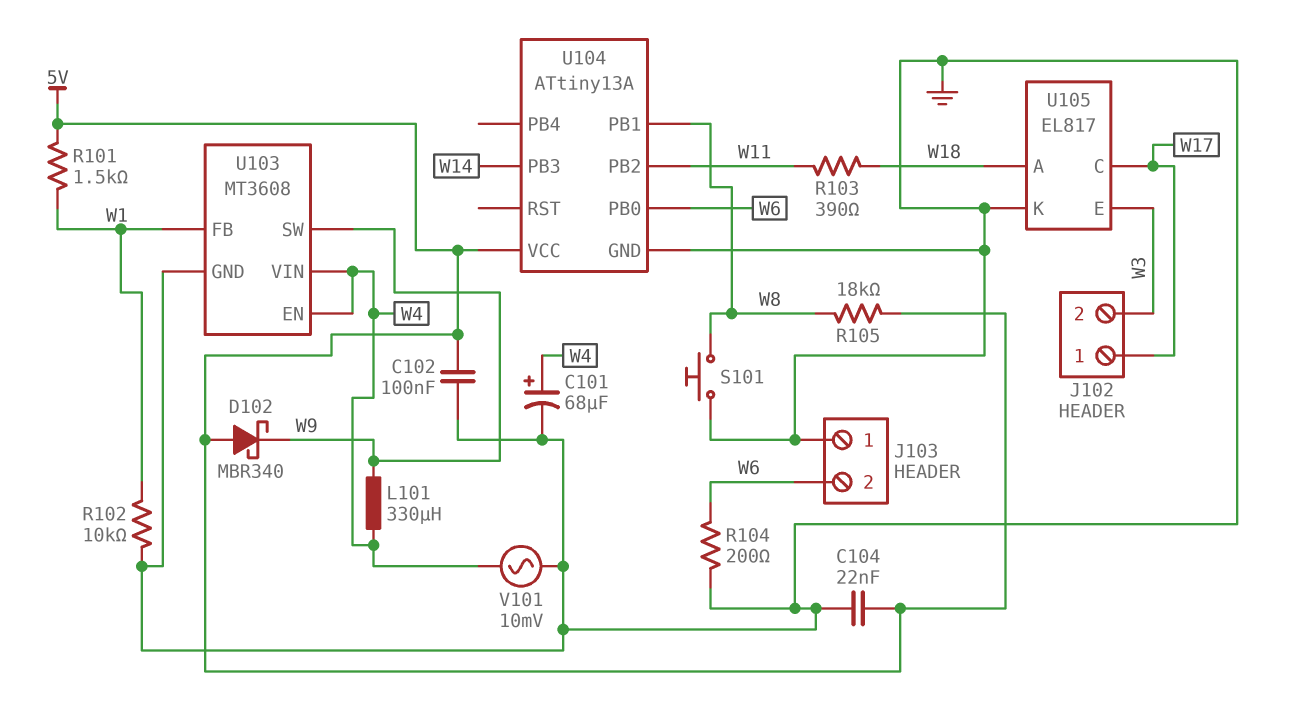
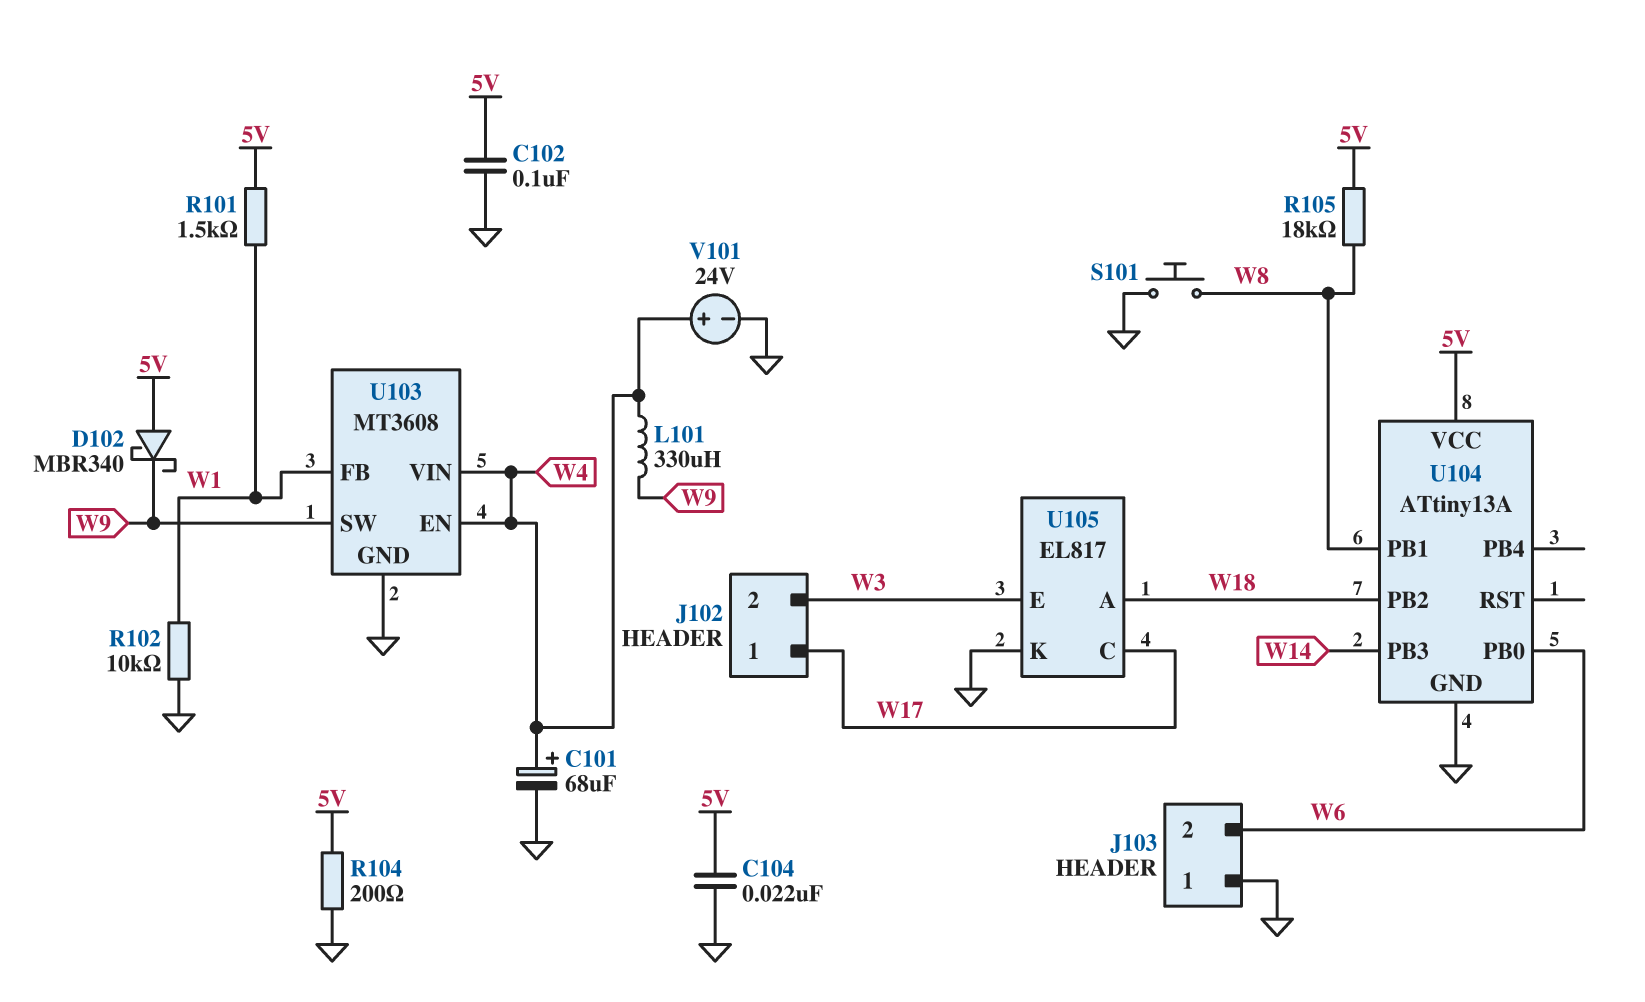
R103: 390 (W11, W18) -> none
R104: 200 (GND, W6) -> 200 (5V, GND)
U104 pin PB2: W11 -> W18
V101: AC 10mV (GND, W4) -> 24V (plus W4, minus GND)

